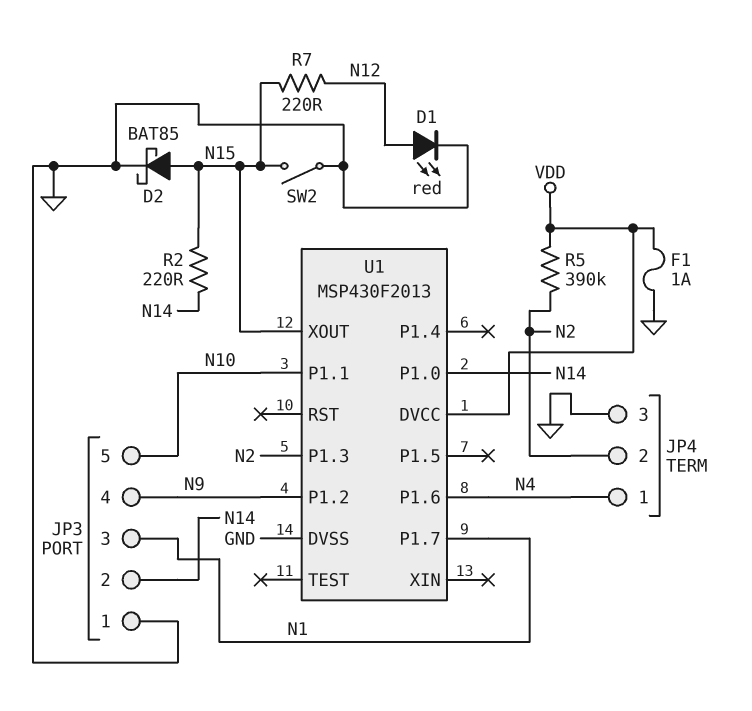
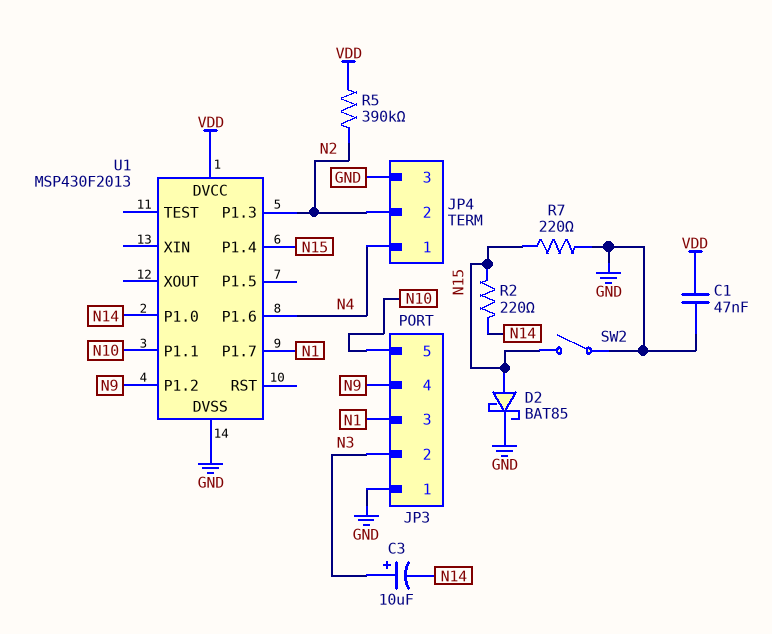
C1: none -> 47nF (GND, VDD)
C3: none -> 10uF (plus N3, minus N14)
D1: LED red (A N12, K GND) -> none
F1: 1A (GND, VDD) -> none
JP3 pin 2: N14 -> N3
R7: 220 (N12, N15) -> 220 (GND, N15)
U1 pin P1.4: none -> N15
U1 pin XOUT: N15 -> none

